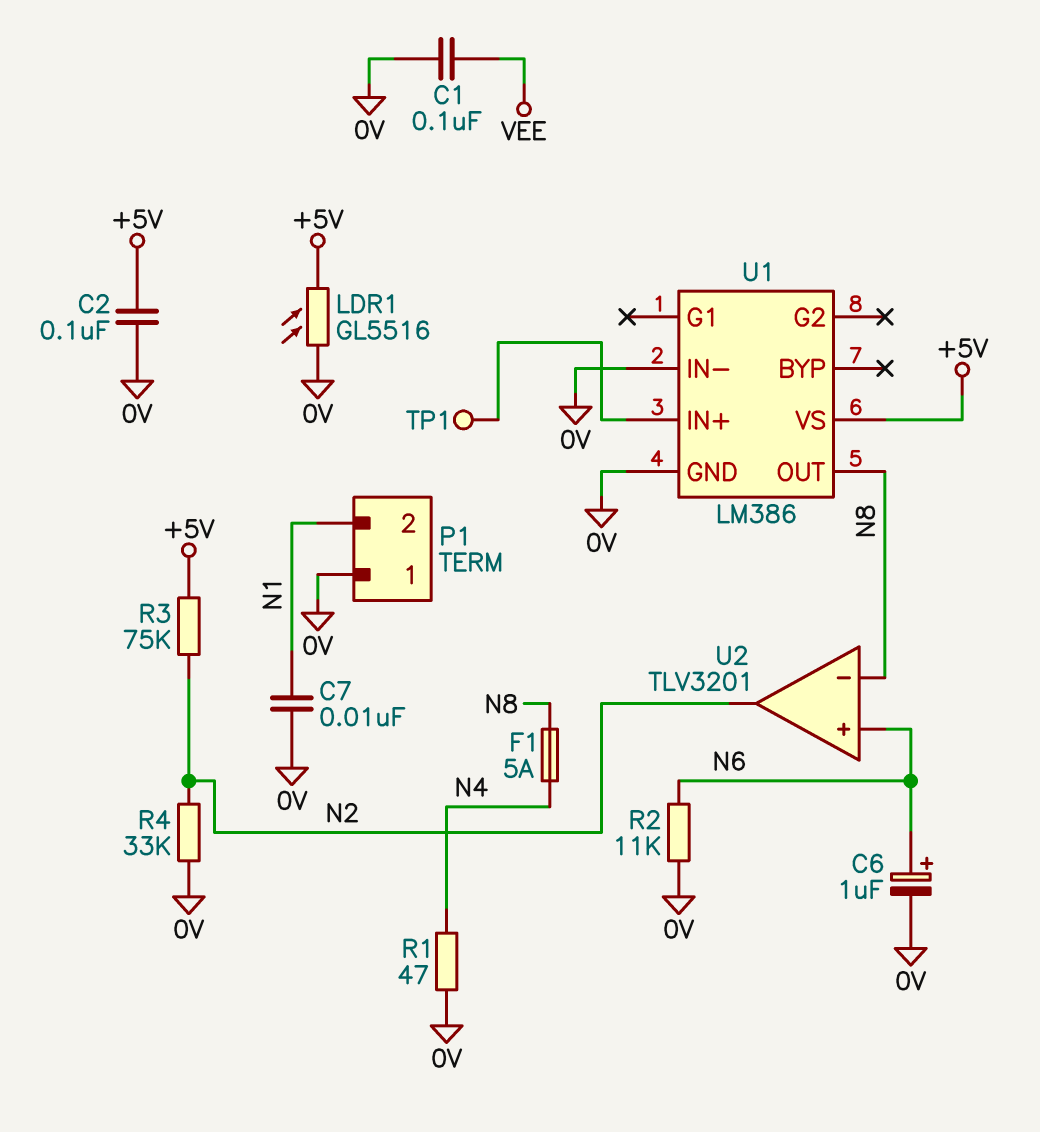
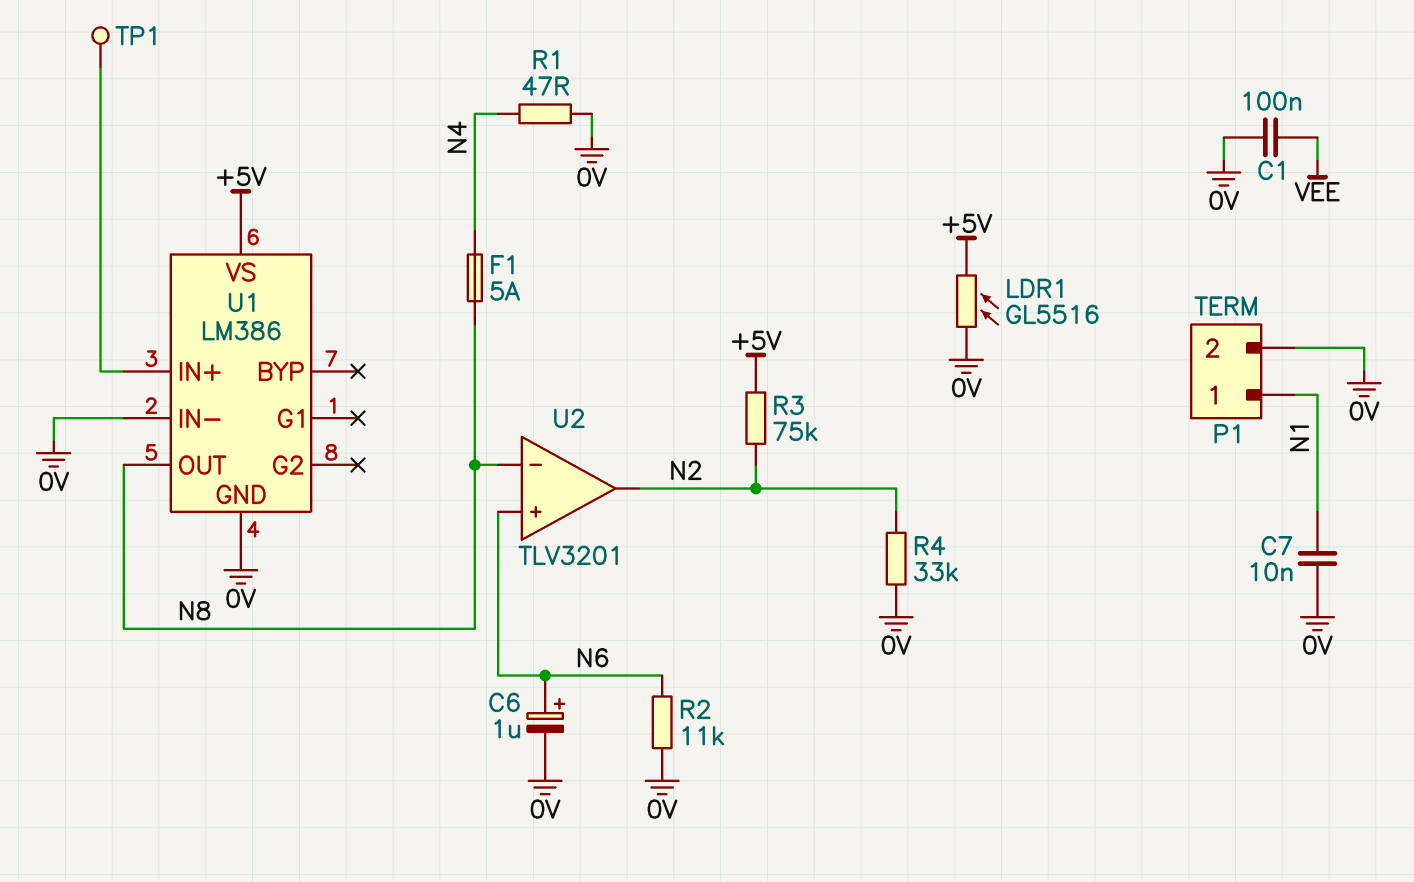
C2: 100nF (+5V, 0V) -> none
P1 pin 1: 0V -> N1
P1 pin 2: N1 -> 0V

